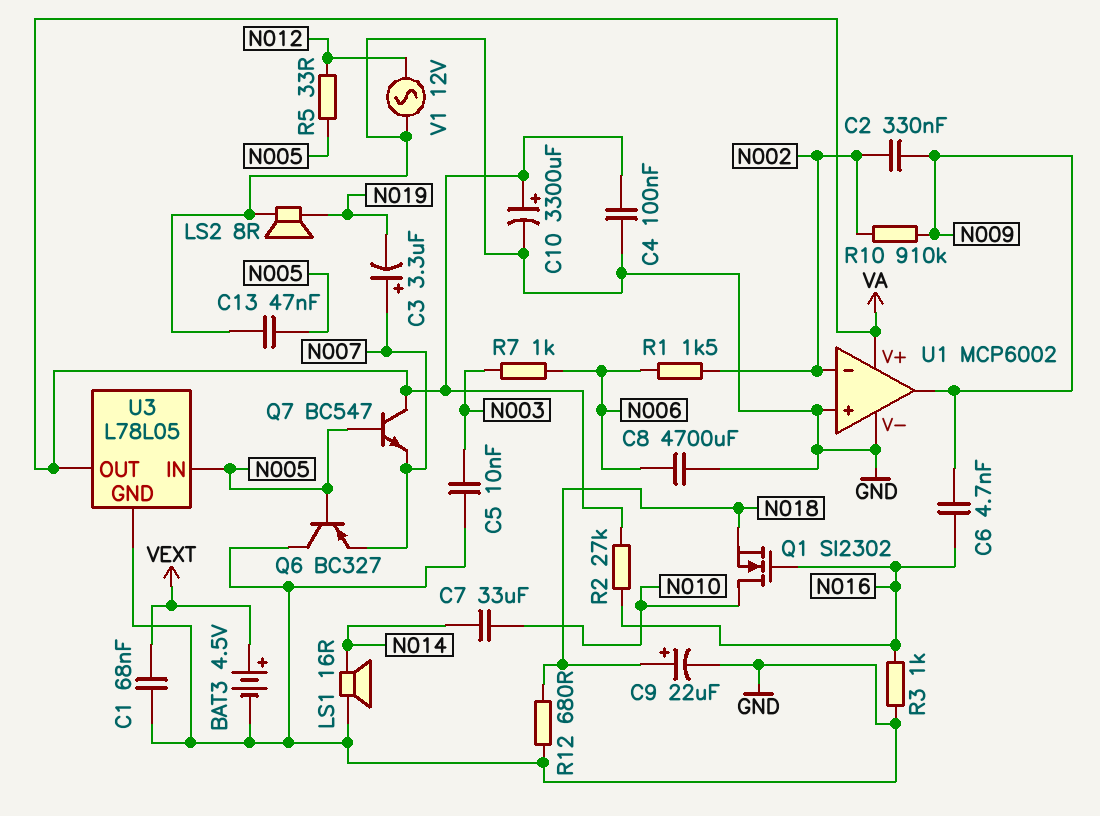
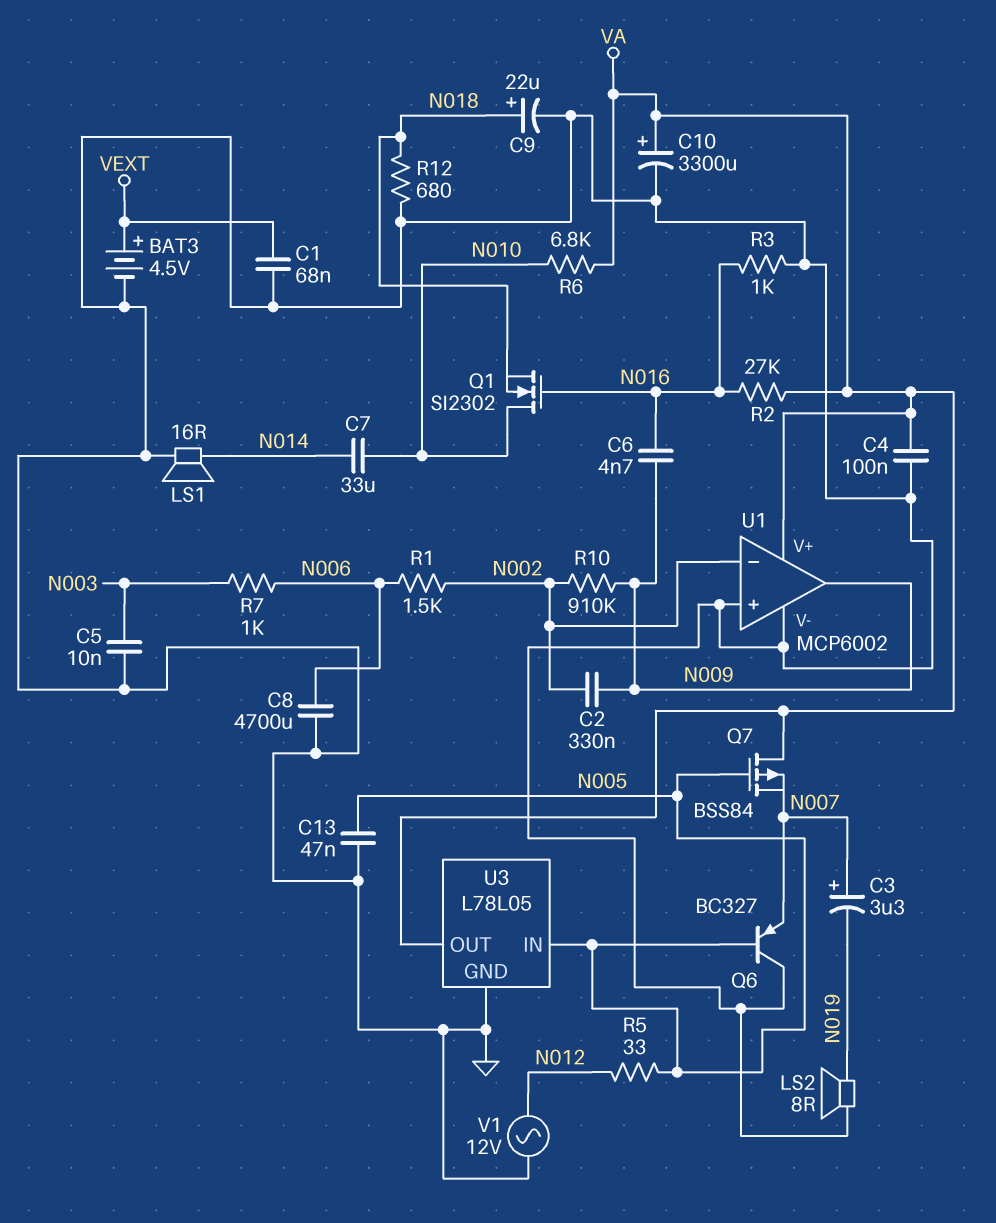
Q7: NPN BC547 (B N005, C VA, E N007) -> PMOS BSS84 (G N005, D VA, S N007)
R6: none -> 6.8k (N010, VA)

